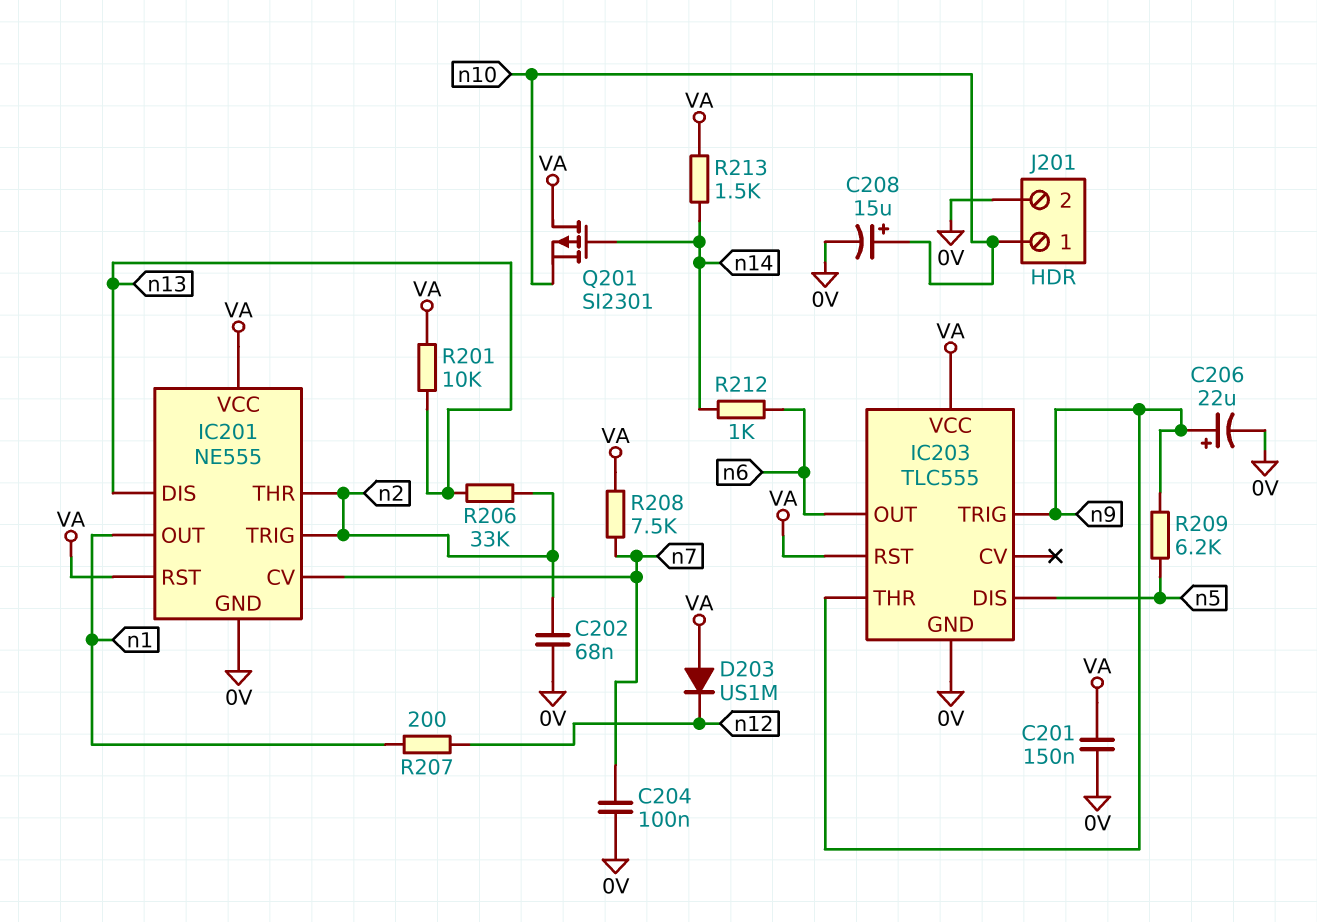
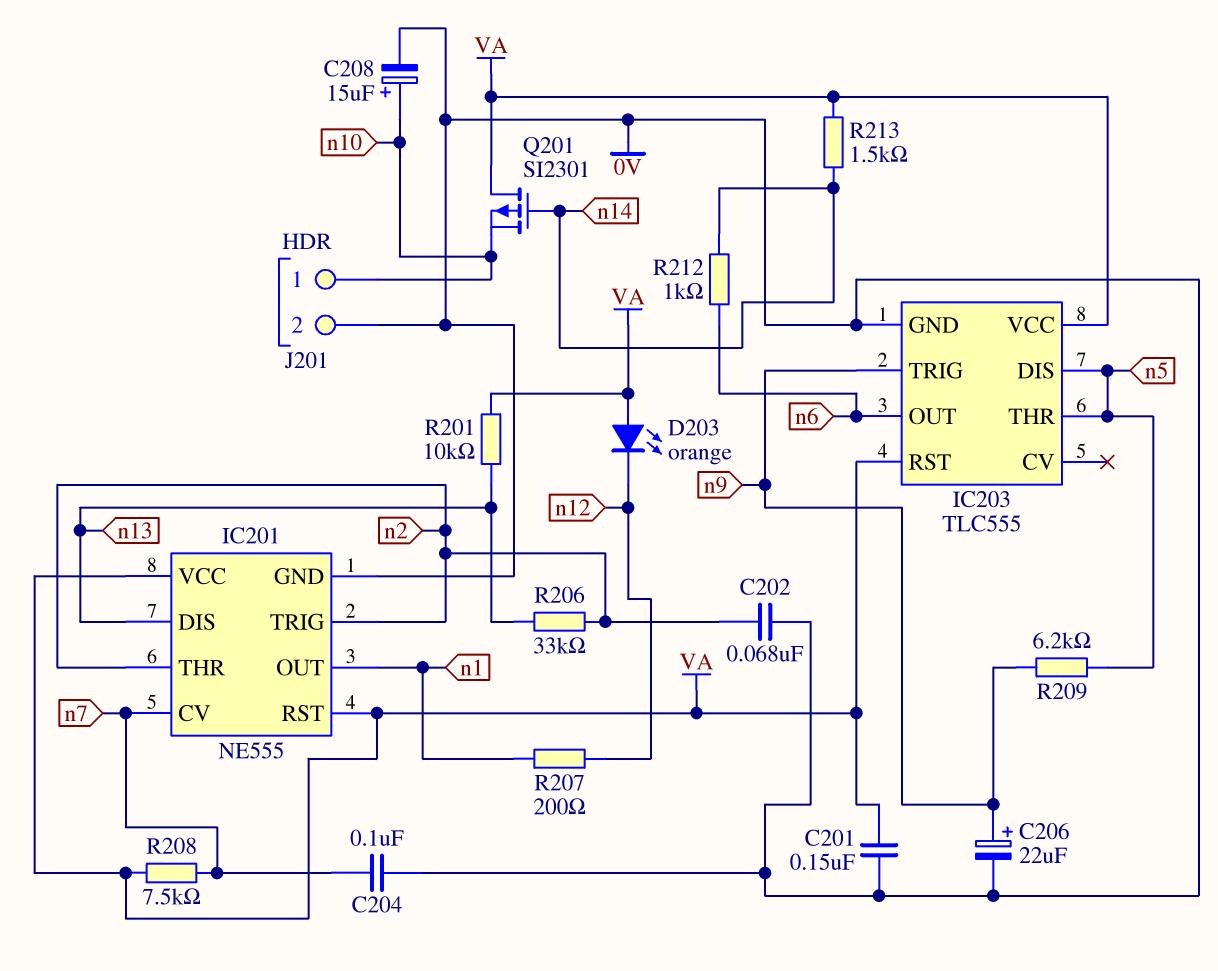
D203: diode US1M (A VA, K n12) -> LED orange (A VA, K n12)
IC203 pin THR: n9 -> n5

